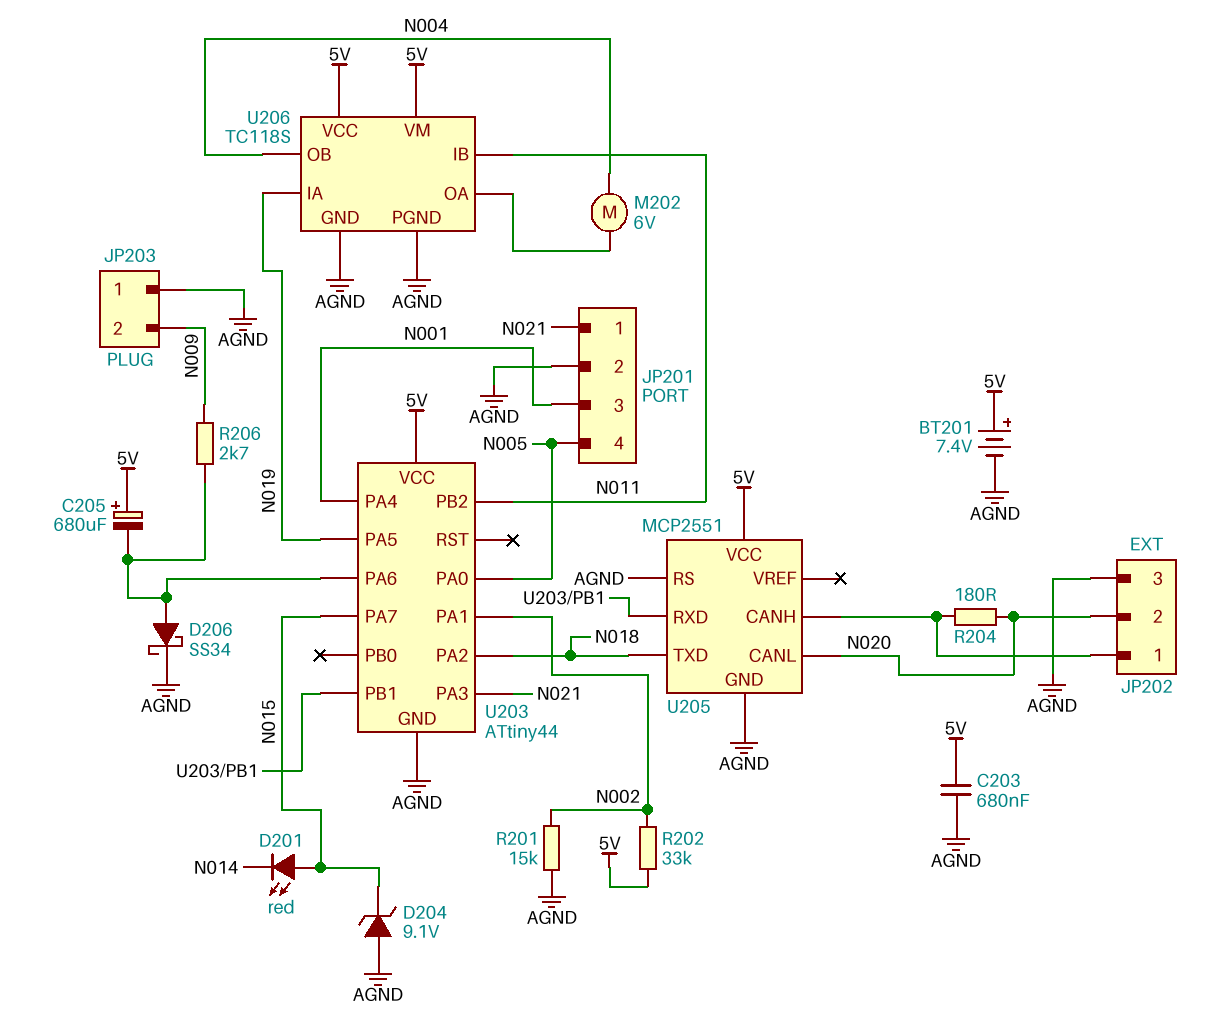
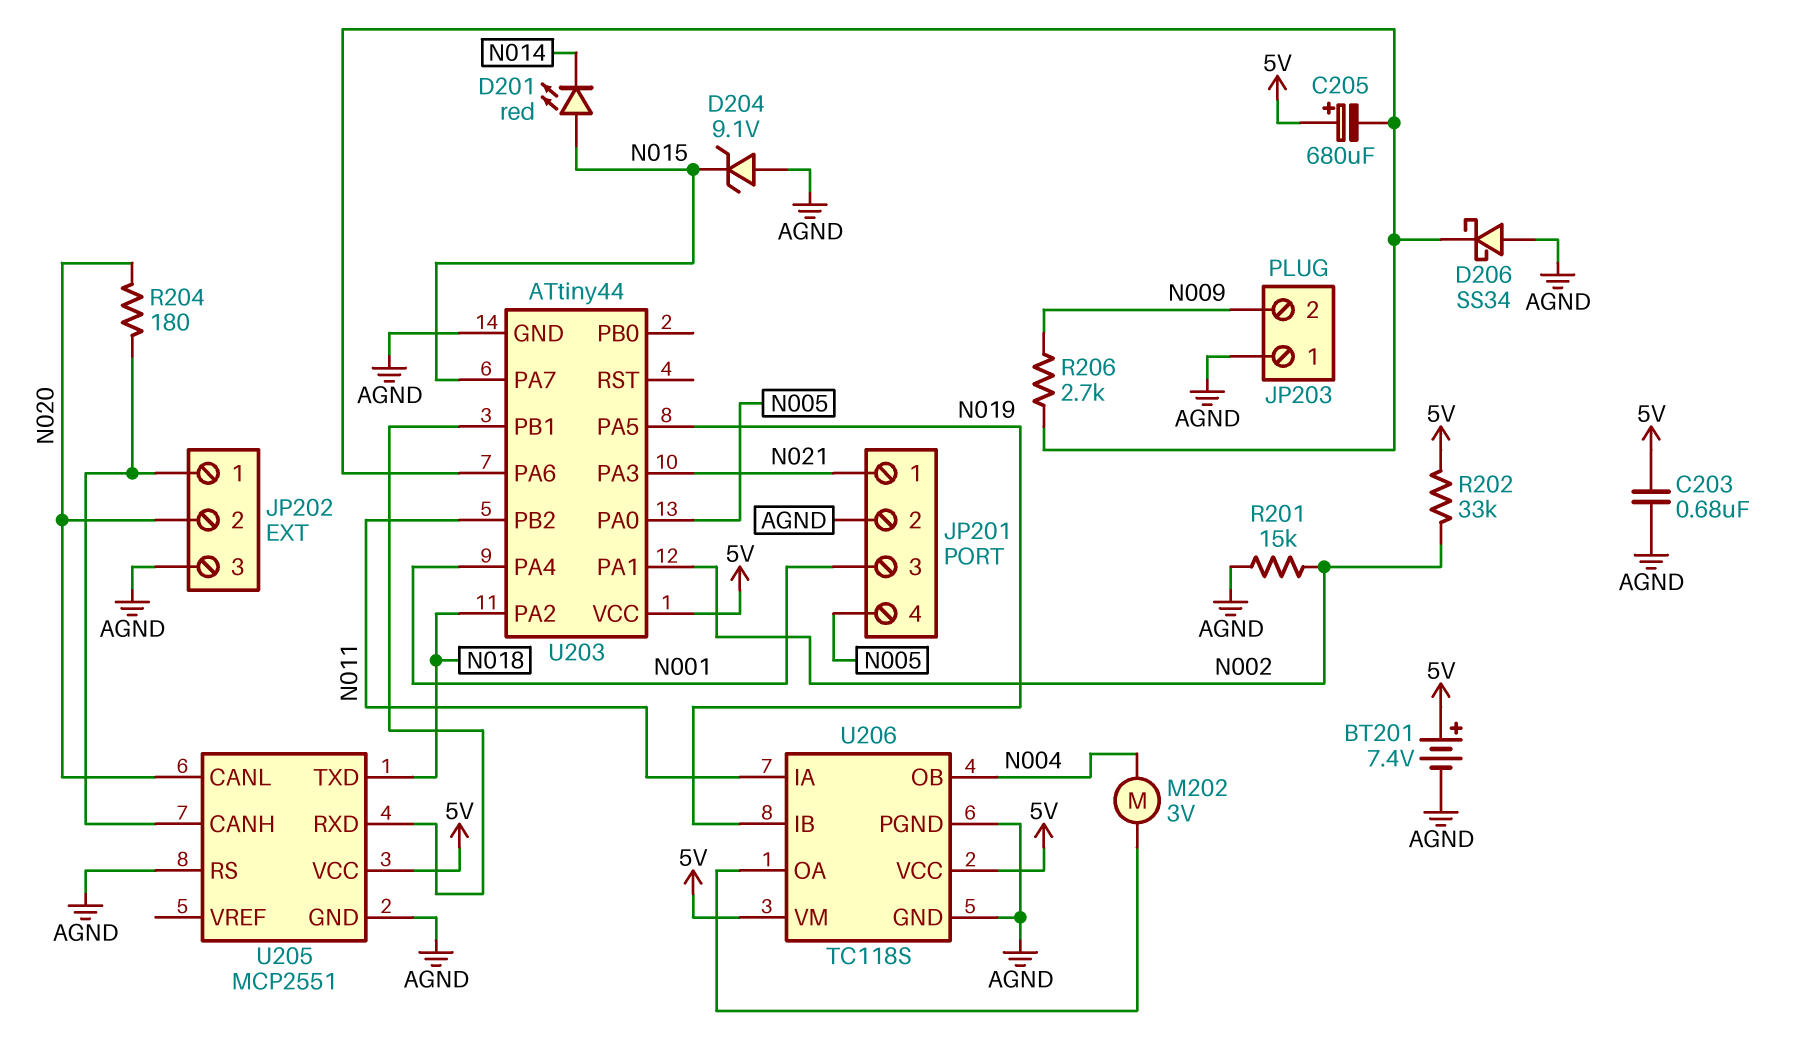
D206: schottky SS34 (A U203/PA6, K AGND) -> schottky SS34 (A AGND, K U203/PA6)
M202: motor 6V (N004, U206/OA) -> motor 3V (N004, U206/OA)
U206 pin IA: N019 -> N011
U206 pin IB: N011 -> N019

